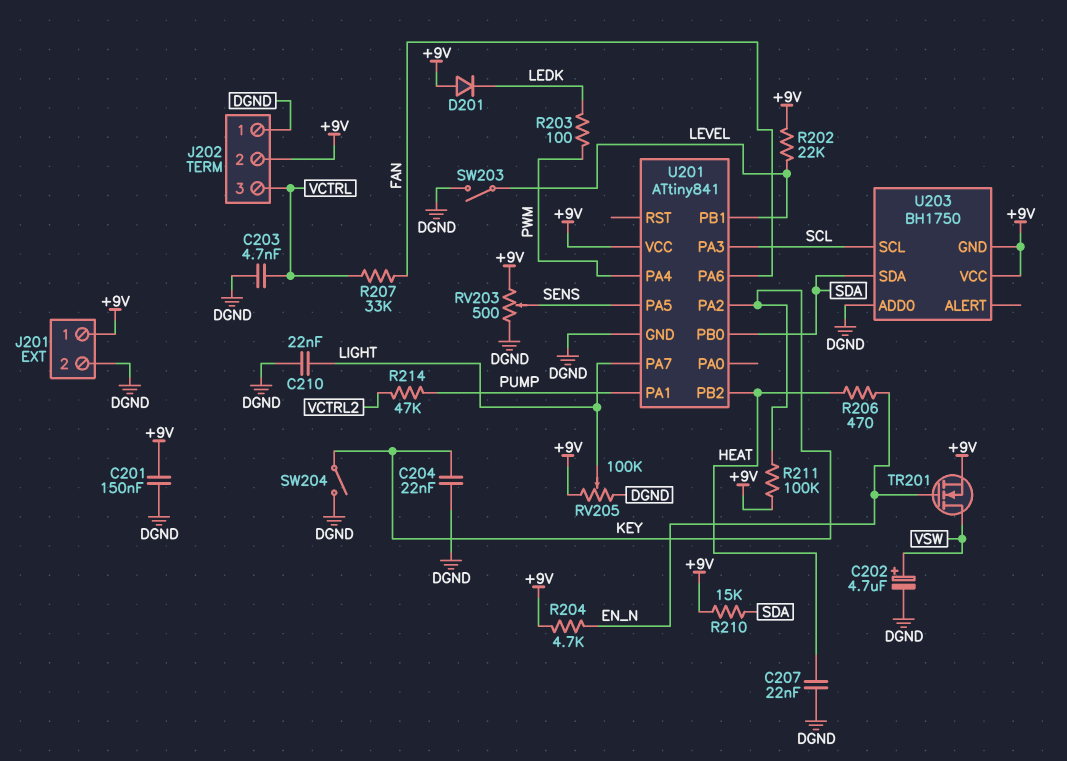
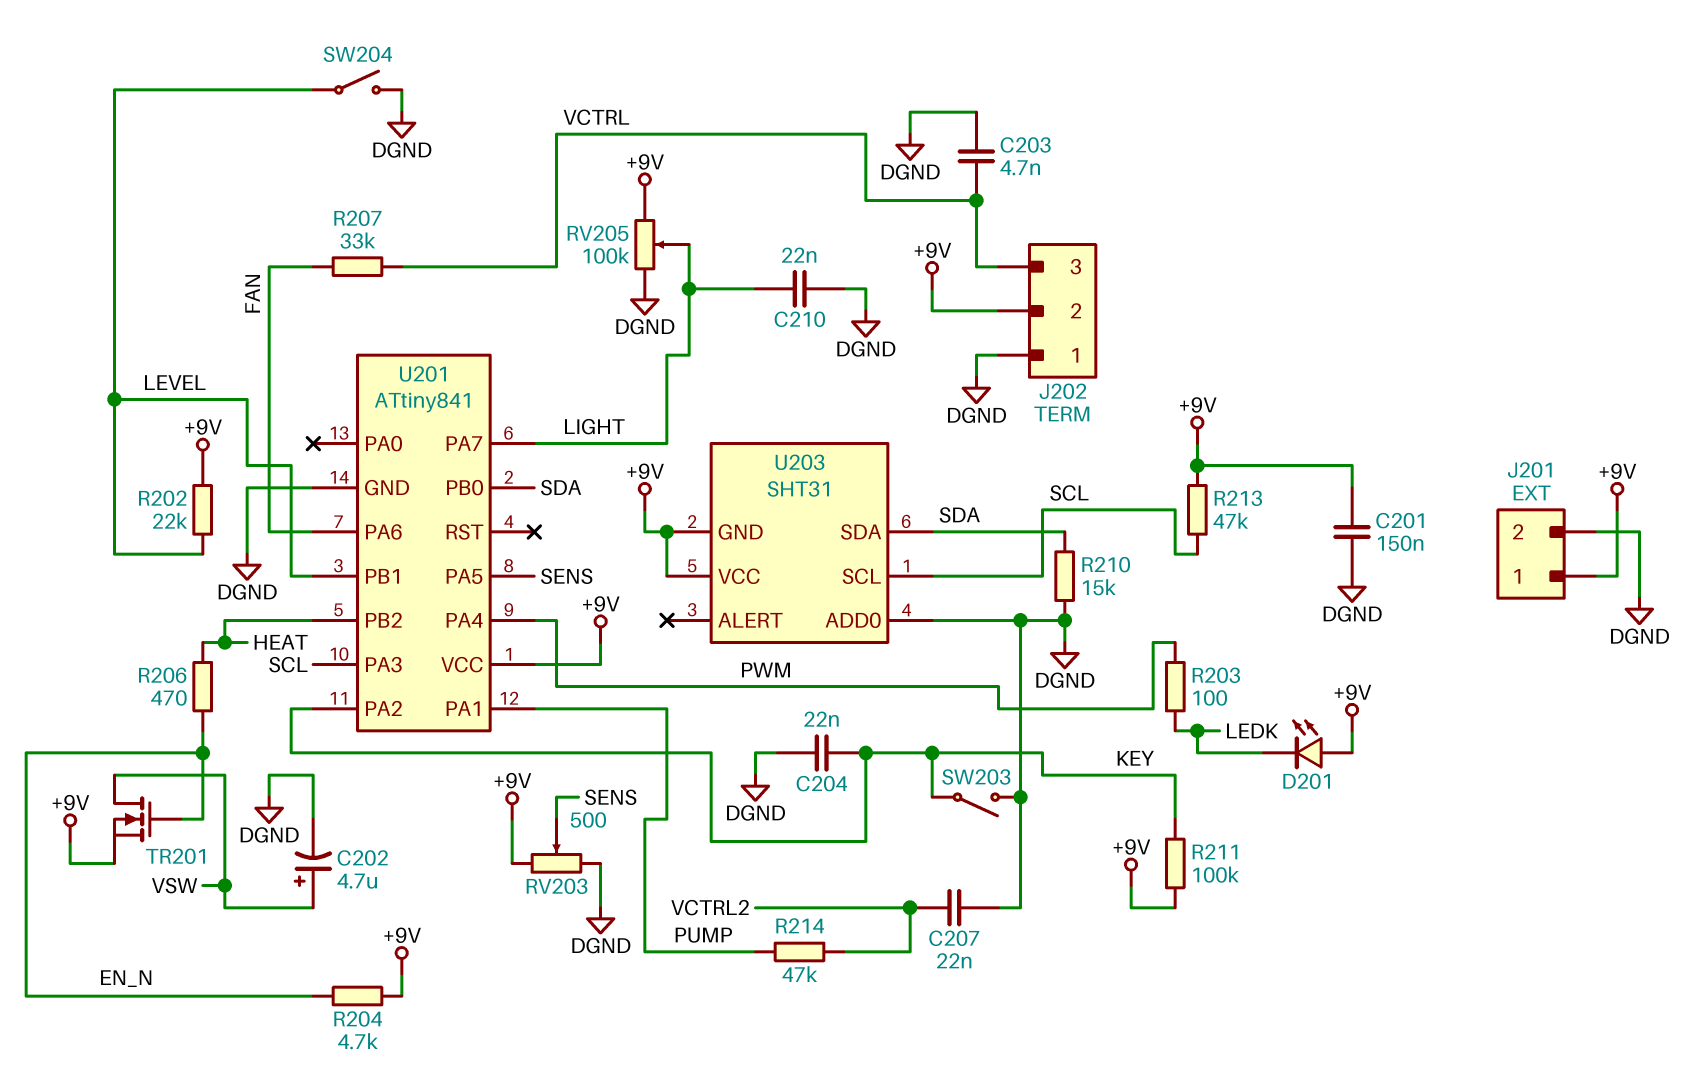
C207: 22nF (DGND, HEAT) -> 22nF (DGND, VCTRL2)
D201: diode (A +9V, K LEDK) -> LED (A +9V, K LEDK)
R210: 15k (+9V, SDA) -> 15k (DGND, SDA)
R213: none -> 47k (+9V, SCL)
SW203: switch (DGND, LEVEL) -> switch (DGND, KEY)
SW204: switch (DGND, KEY) -> switch (DGND, LEVEL)
U203: BH1750 -> SHT31

